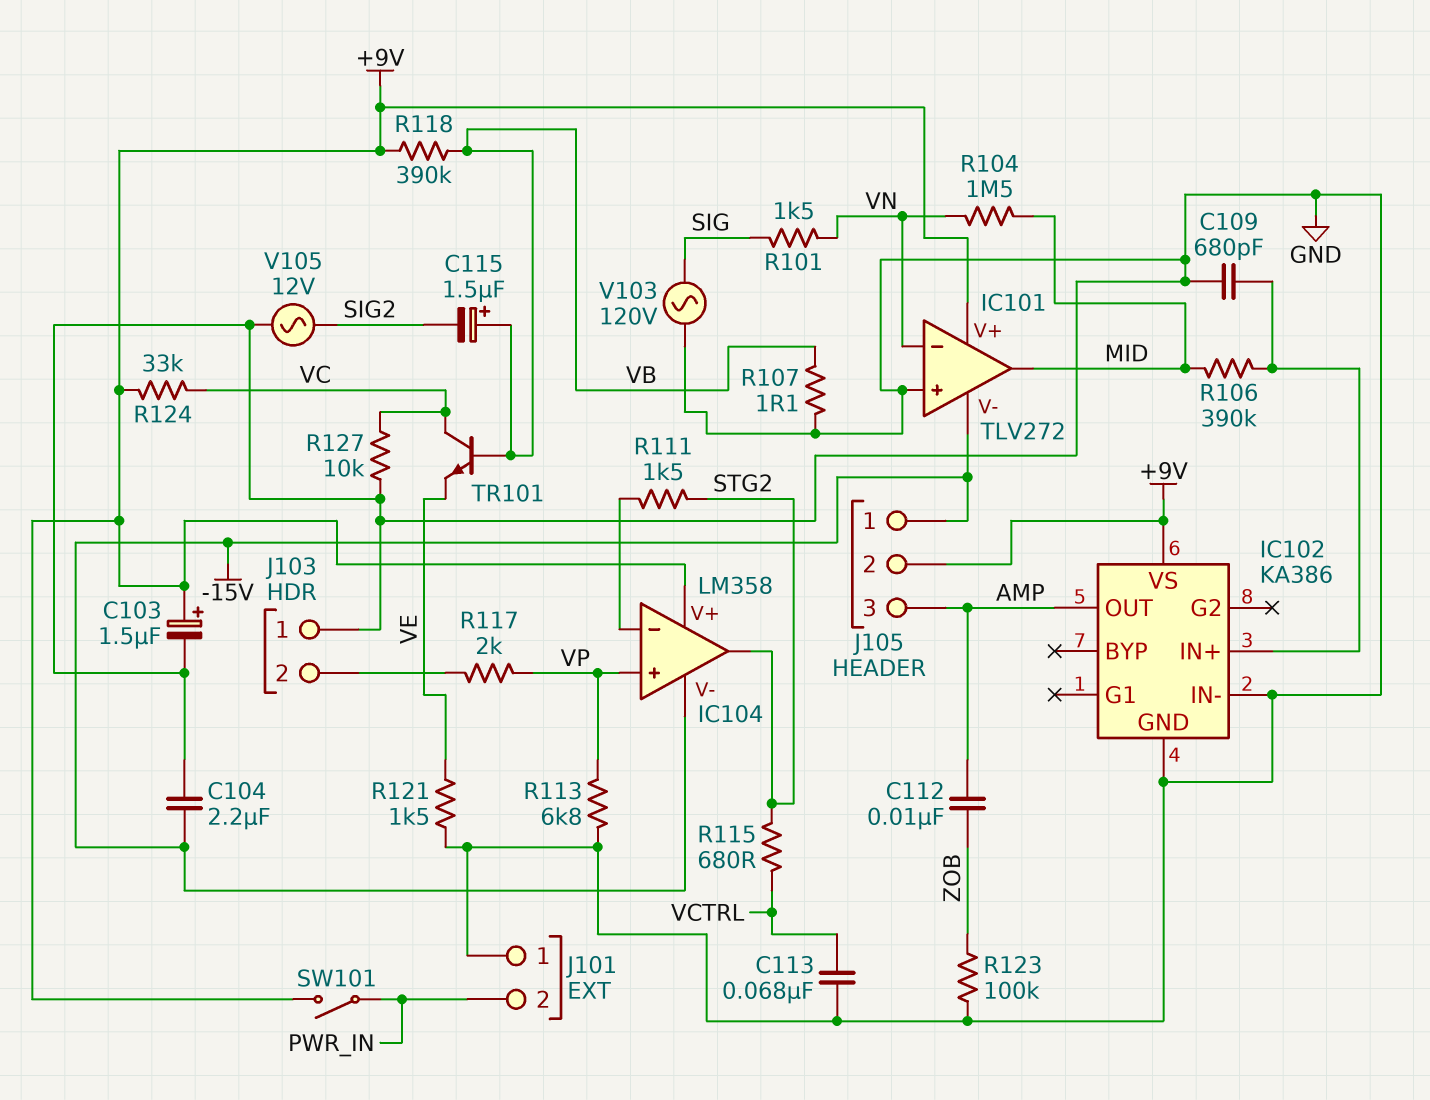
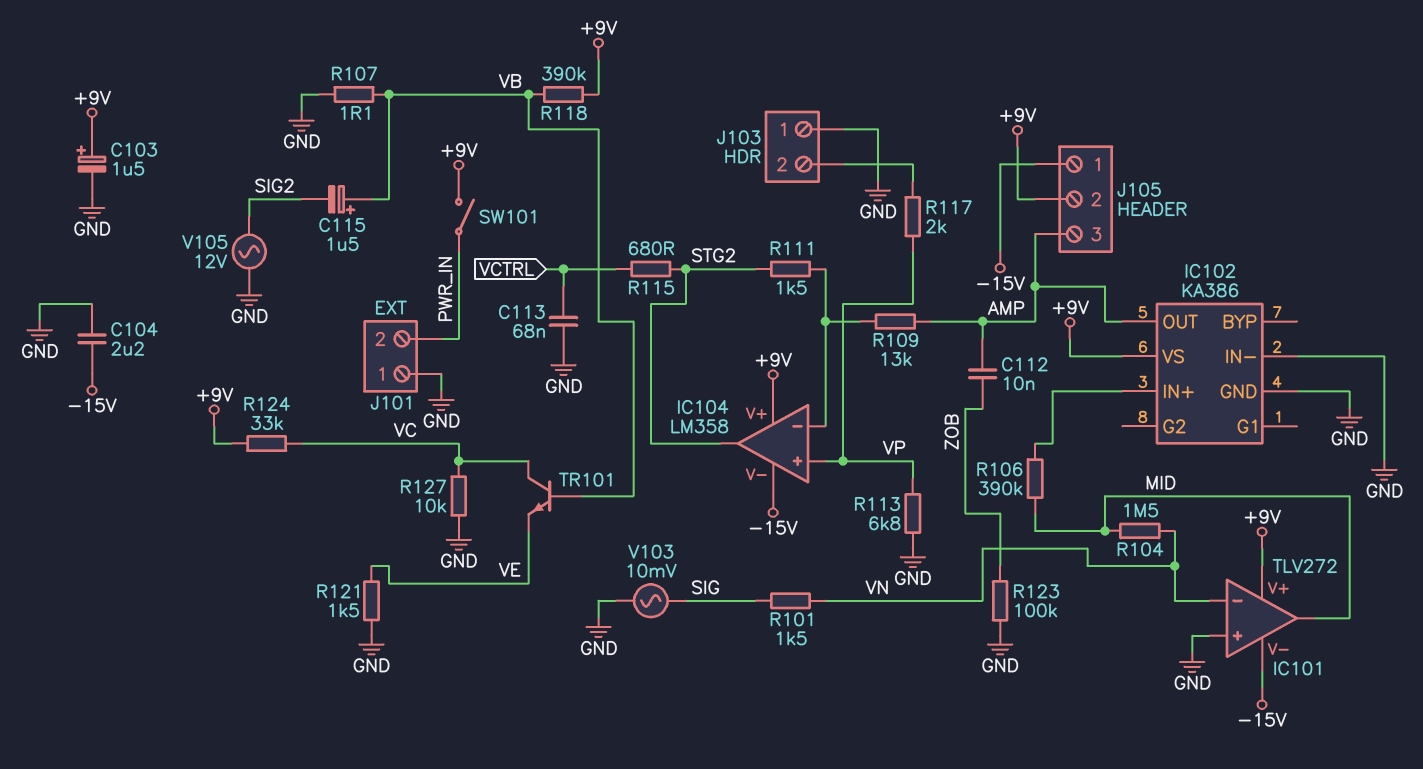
C109: 680pF (GND, IC102/IN+) -> none
R109: none -> 13k (AMP, IC104/in-)
V103: AC 120V (GND, SIG) -> AC 10mV (GND, SIG)

